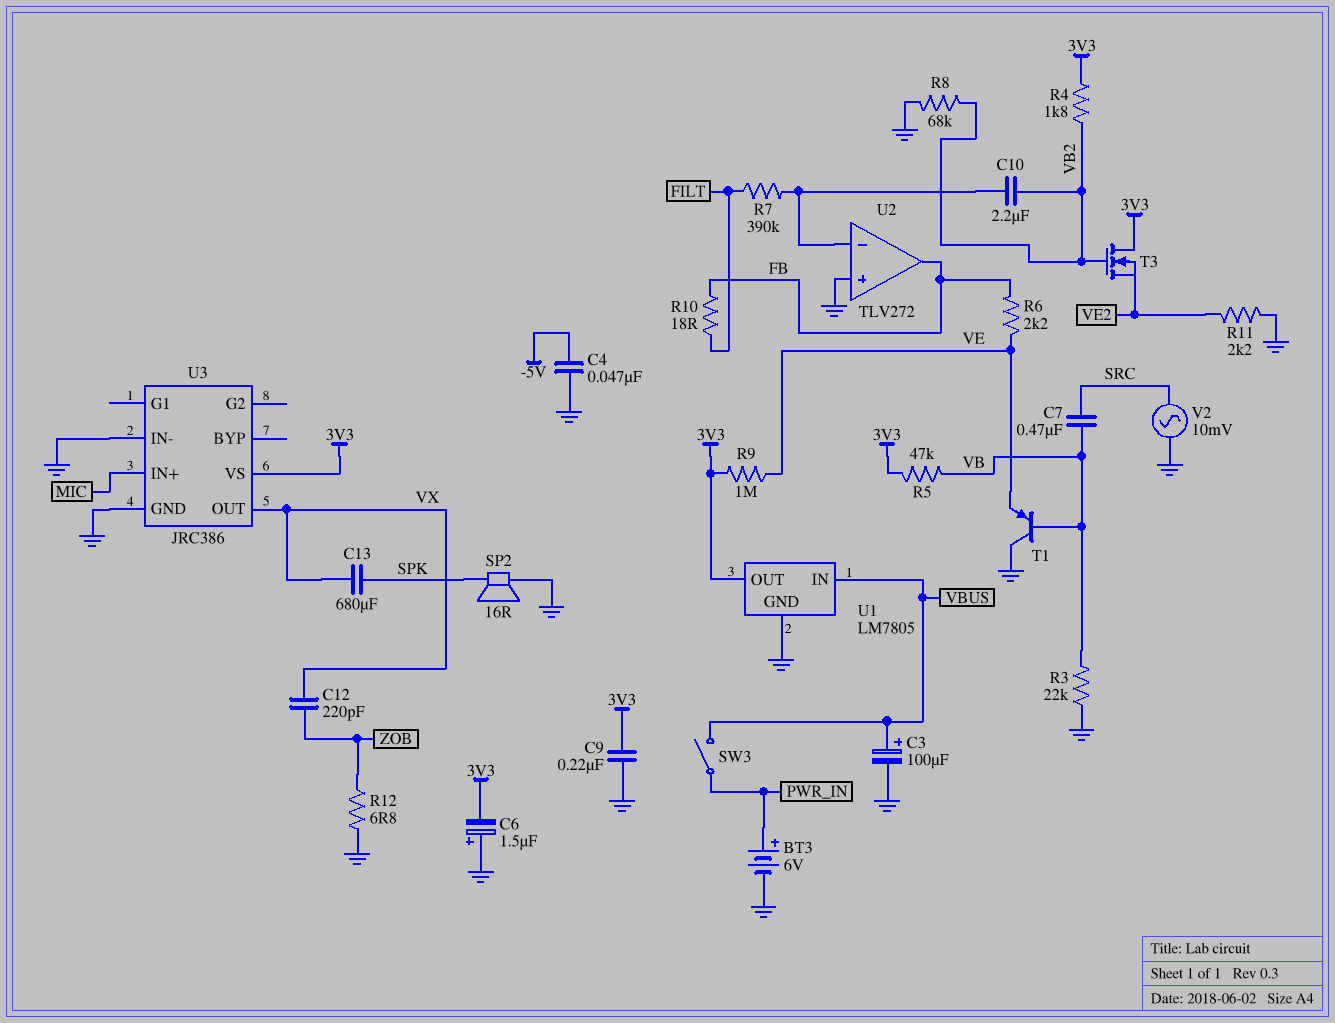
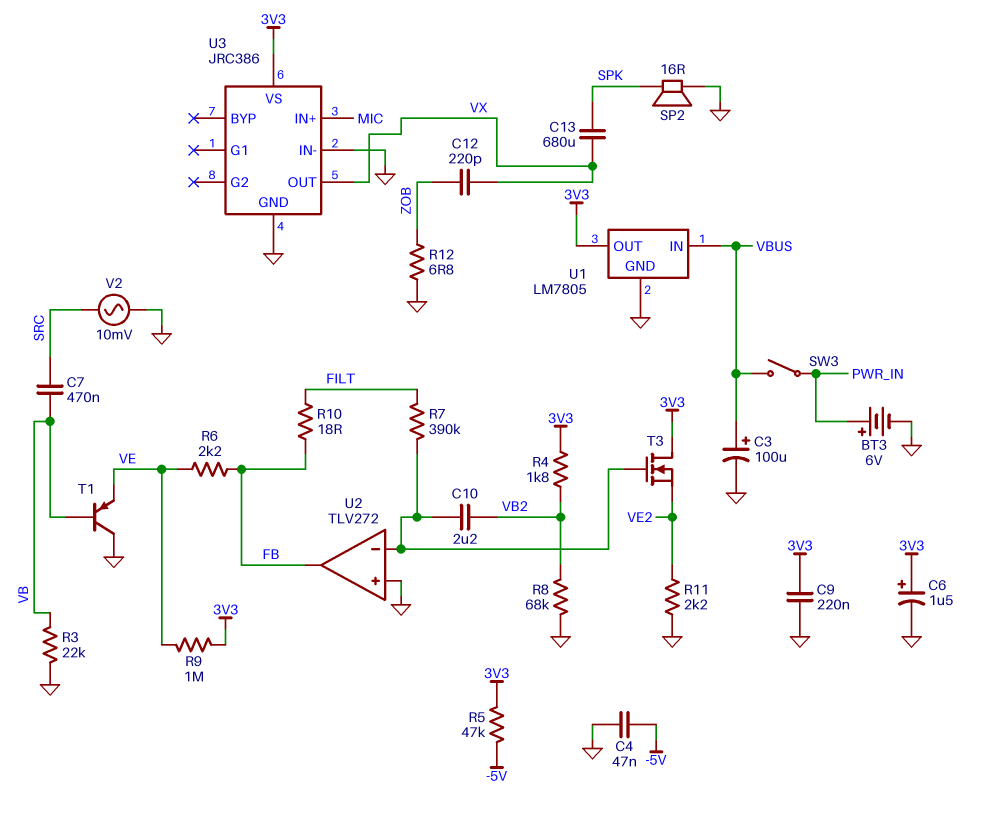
C6: 1.5uF (plus GND, minus 3V3) -> 1.5uF (plus 3V3, minus GND)
R5: 47k (3V3, VB) -> 47k (-5V, 3V3)
T3: NMOS (G VB2, D 3V3, S VE2) -> NMOS (G U2/in-, D 3V3, S VE2)

